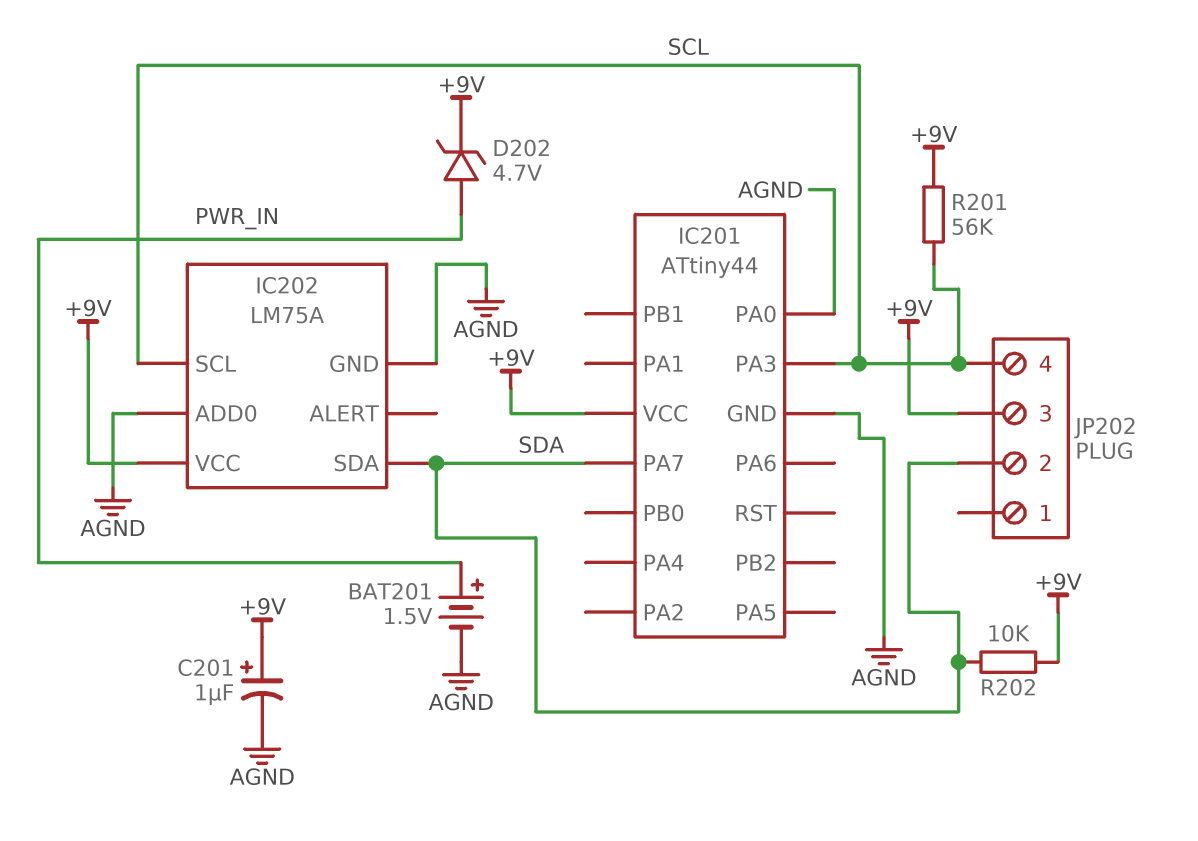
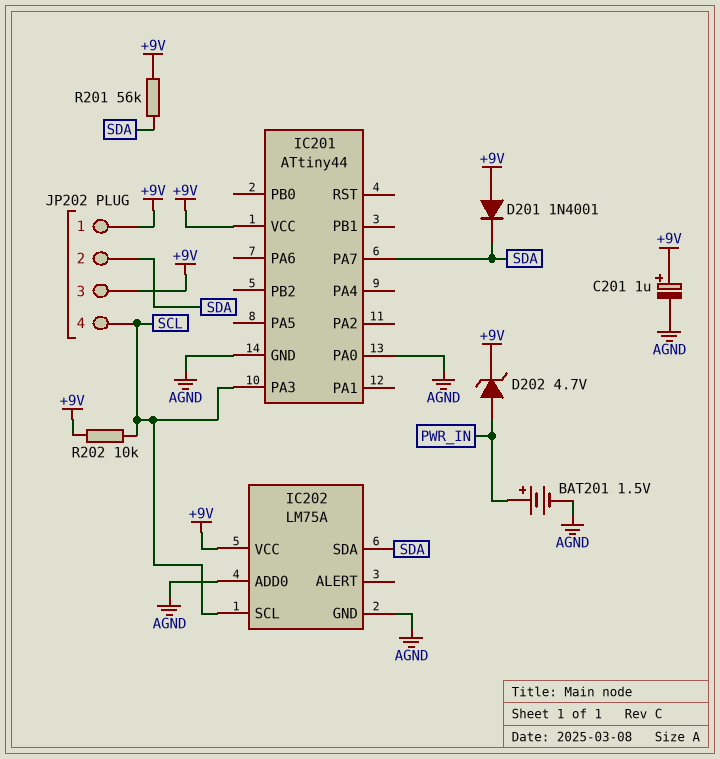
D201: none -> diode 1N4001 (A +9V, K SDA)
JP202 pin 1: none -> +9V
R201: 56k (+9V, SCL) -> 56k (+9V, SDA)
R202: 10k (+9V, SDA) -> 10k (+9V, SCL)

